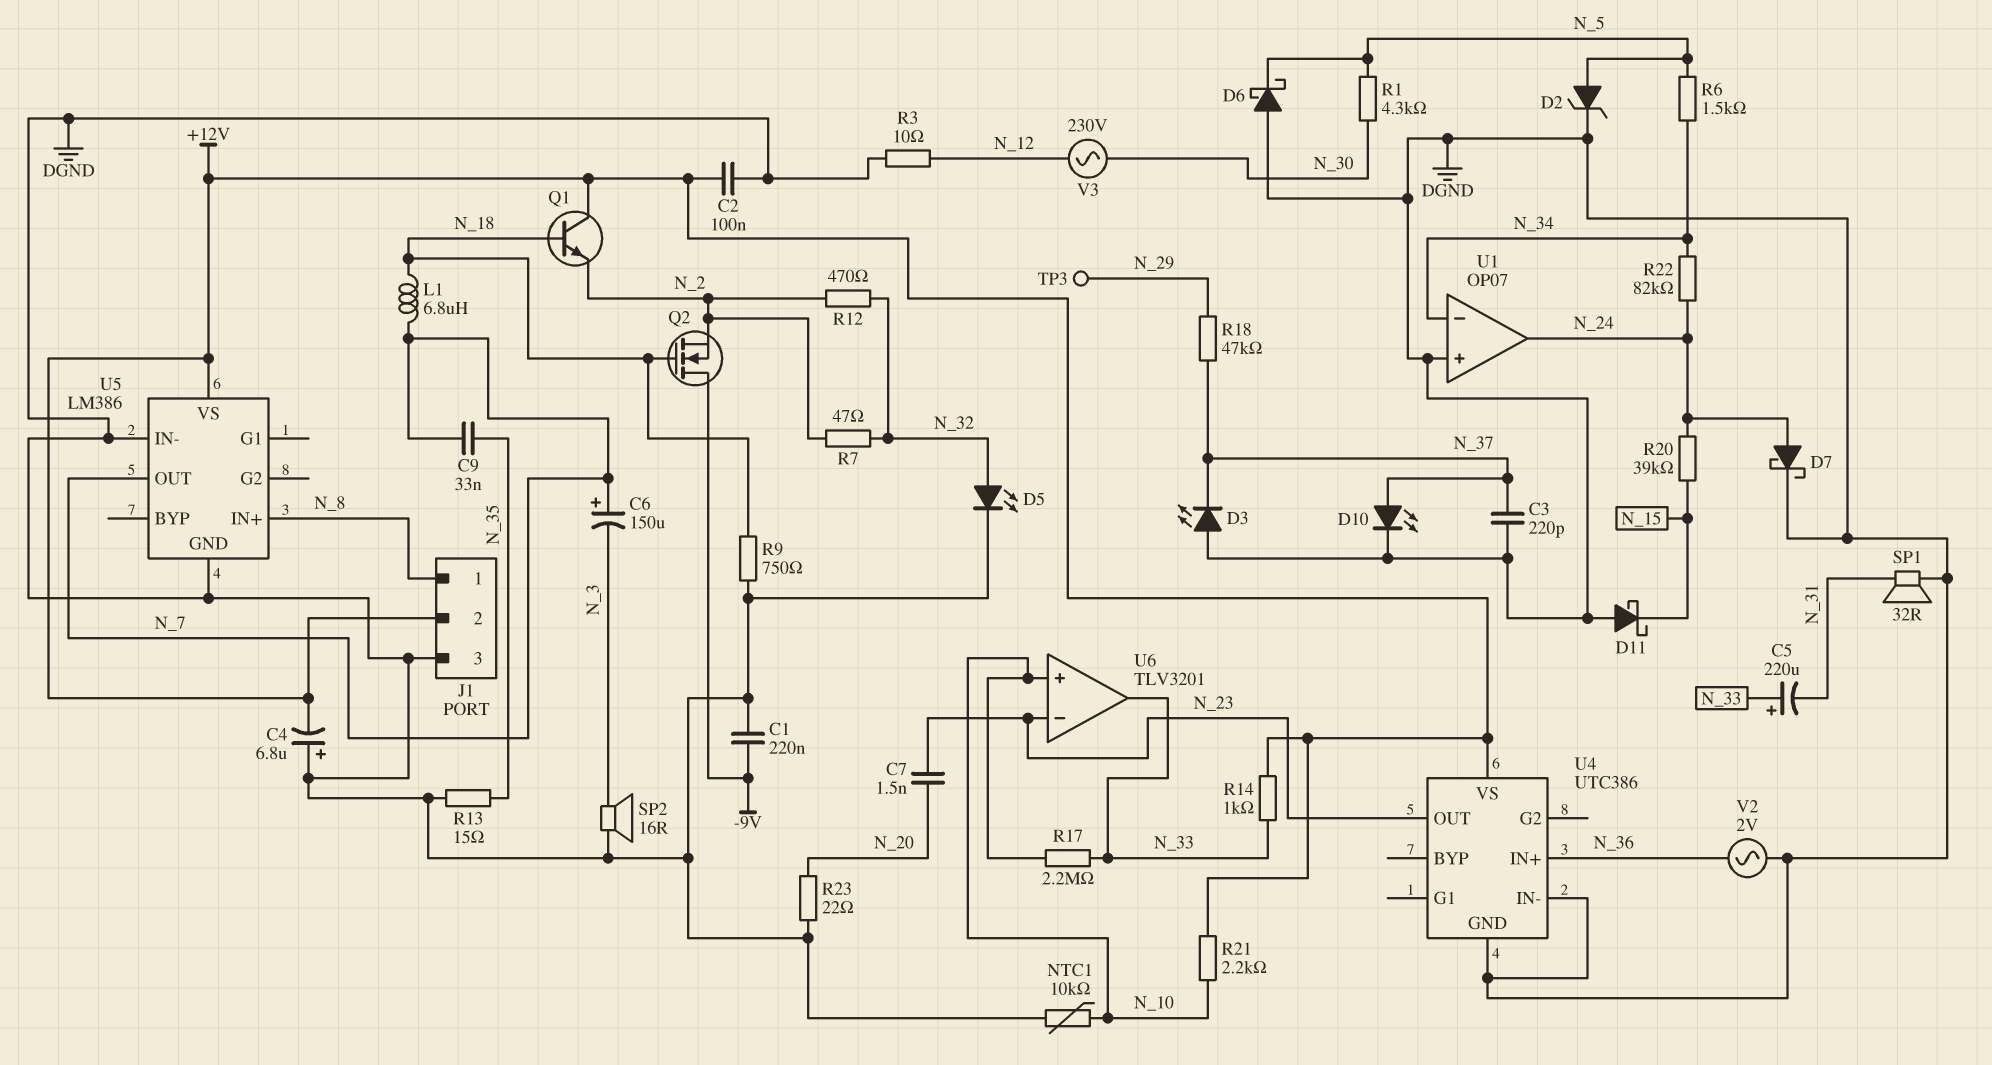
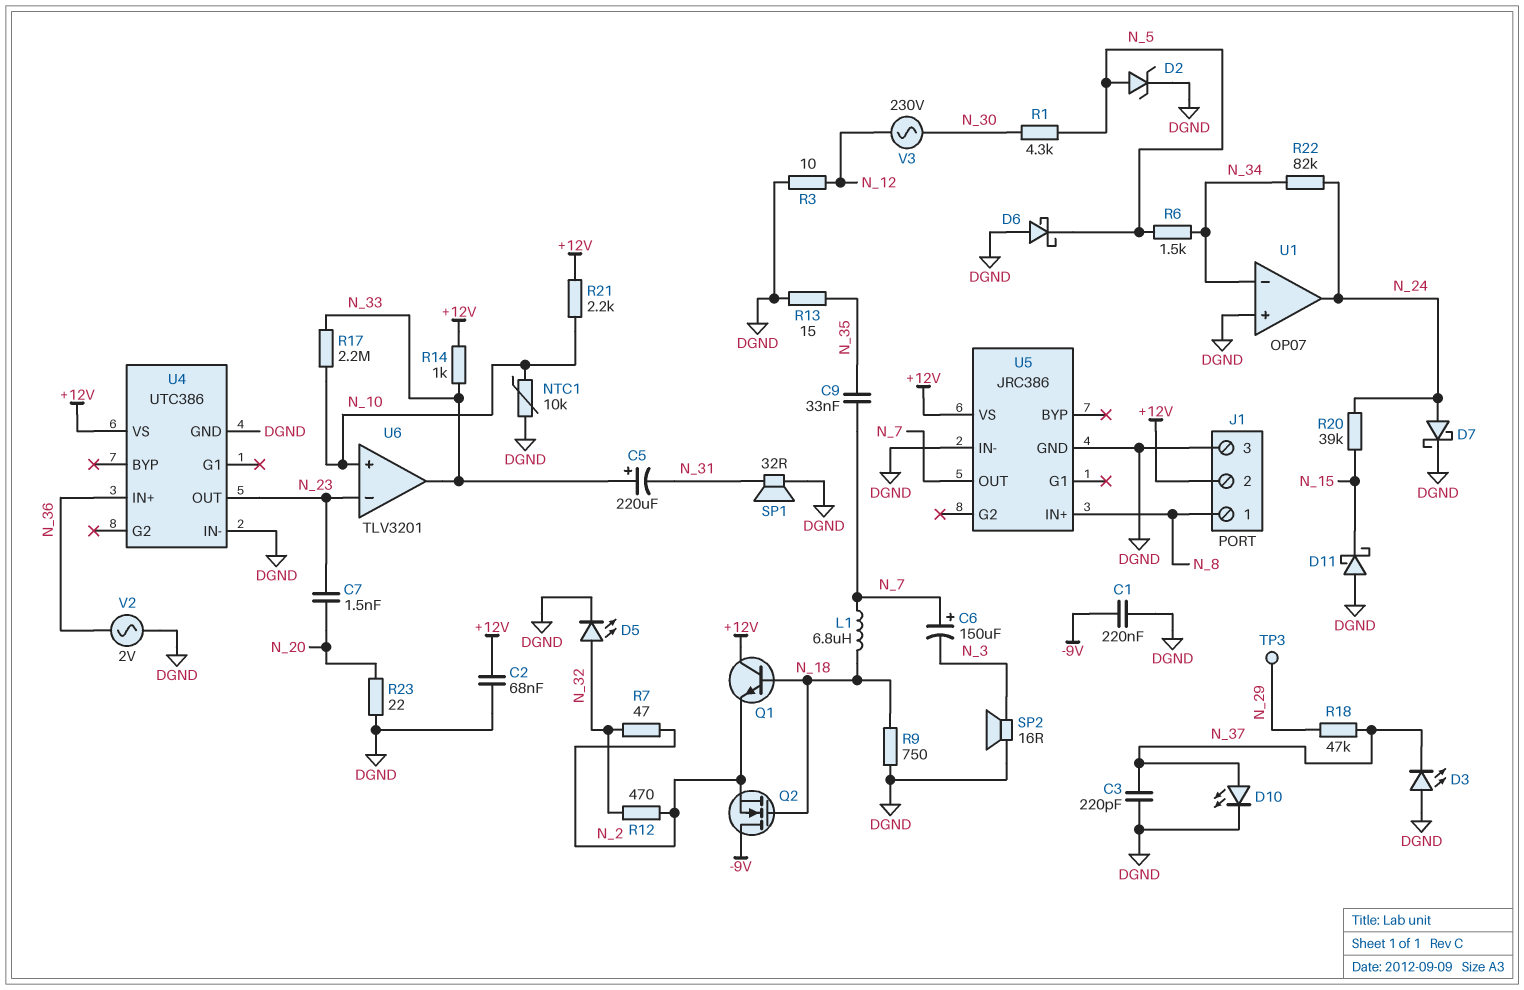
C2: 100nF (+12V, DGND) -> 68nF (+12V, DGND)
C4: 6.8uF (plus DGND, minus +12V) -> none
U5: LM386 -> JRC386

